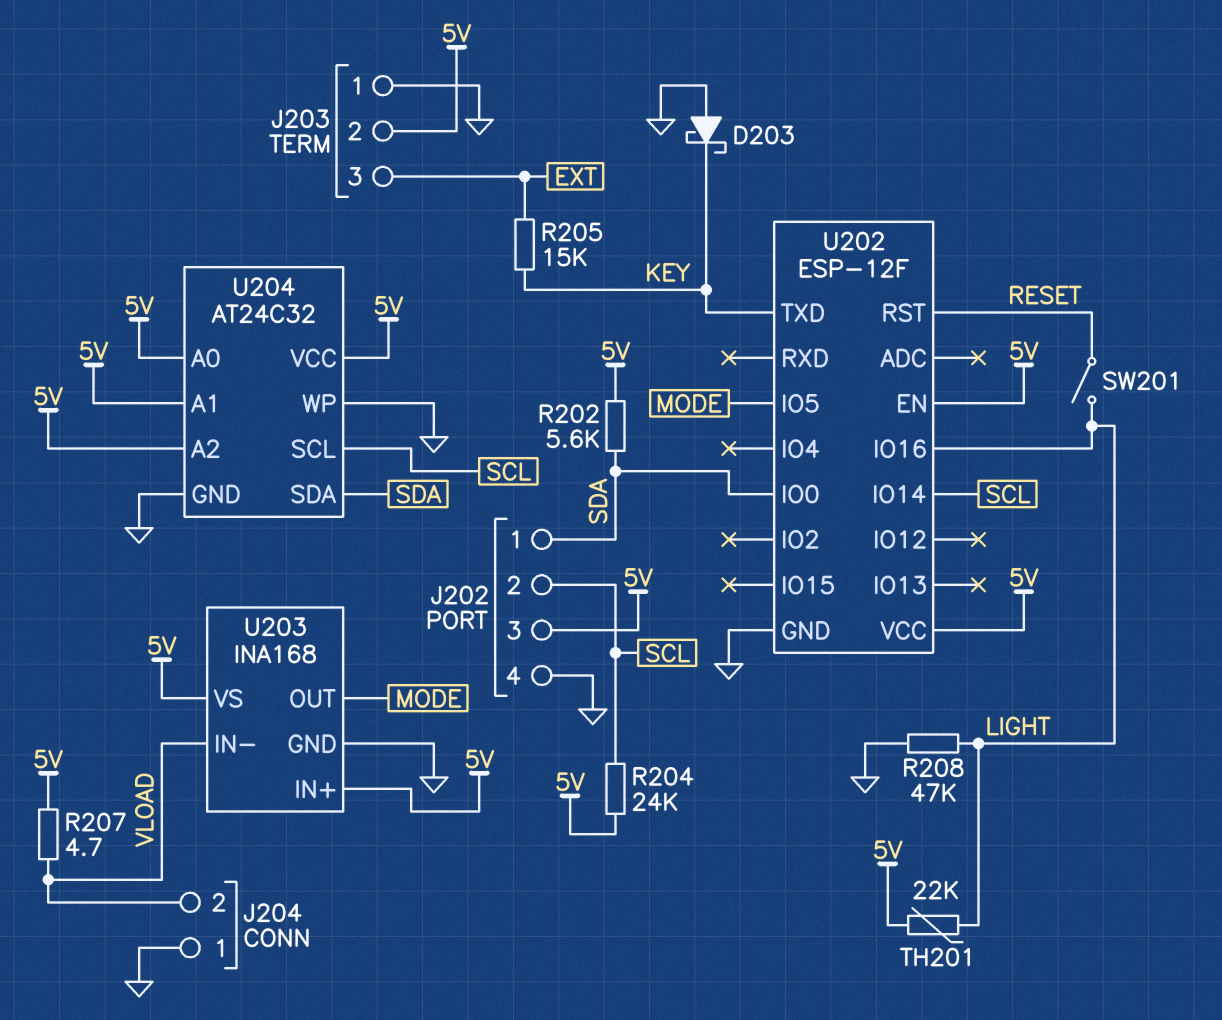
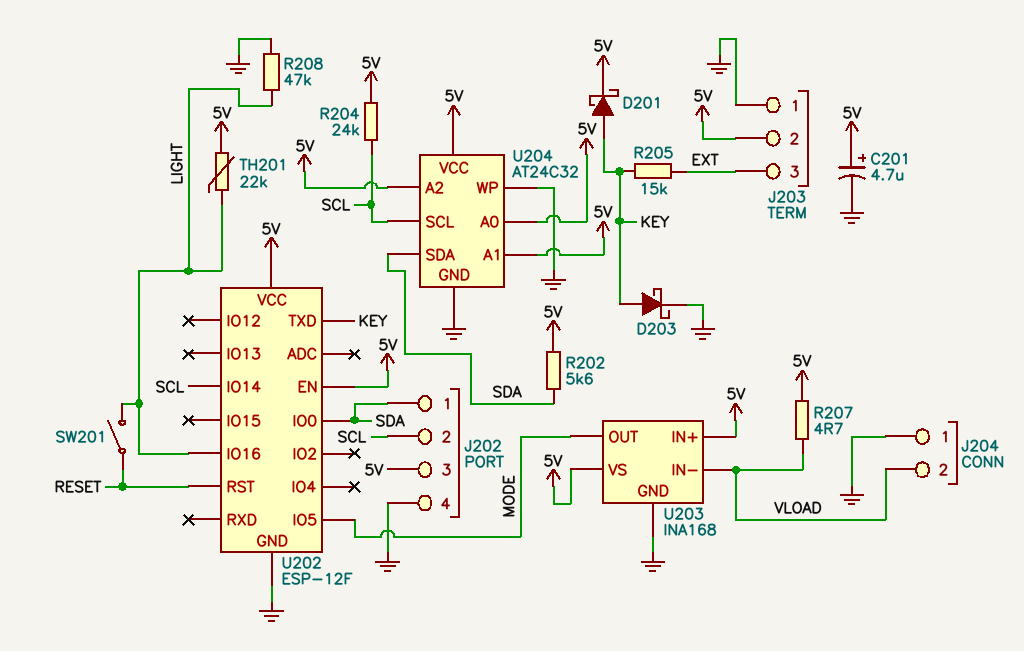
C201: none -> 4.7uF (plus 5V, minus GND)
D201: none -> schottky (A KEY, K 5V)
D203: schottky (A GND, K KEY) -> schottky (A KEY, K GND)

